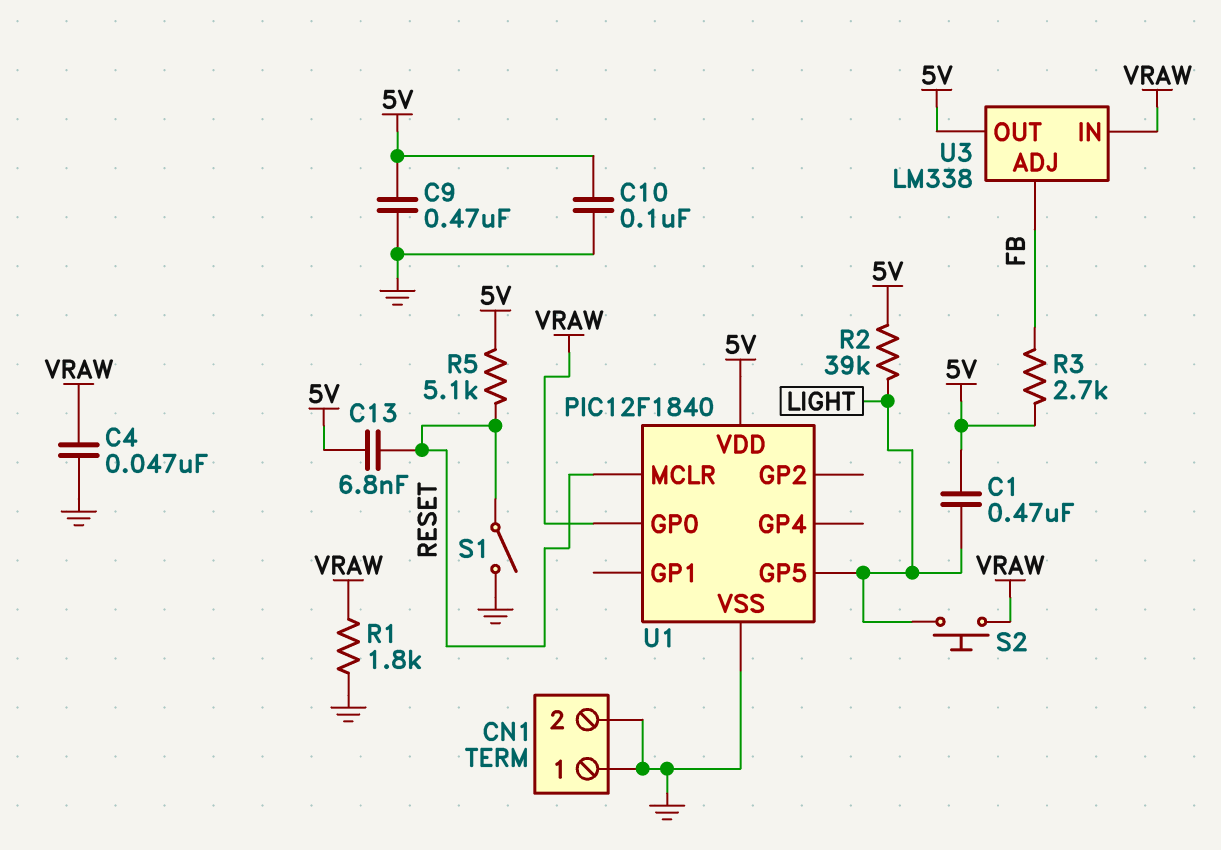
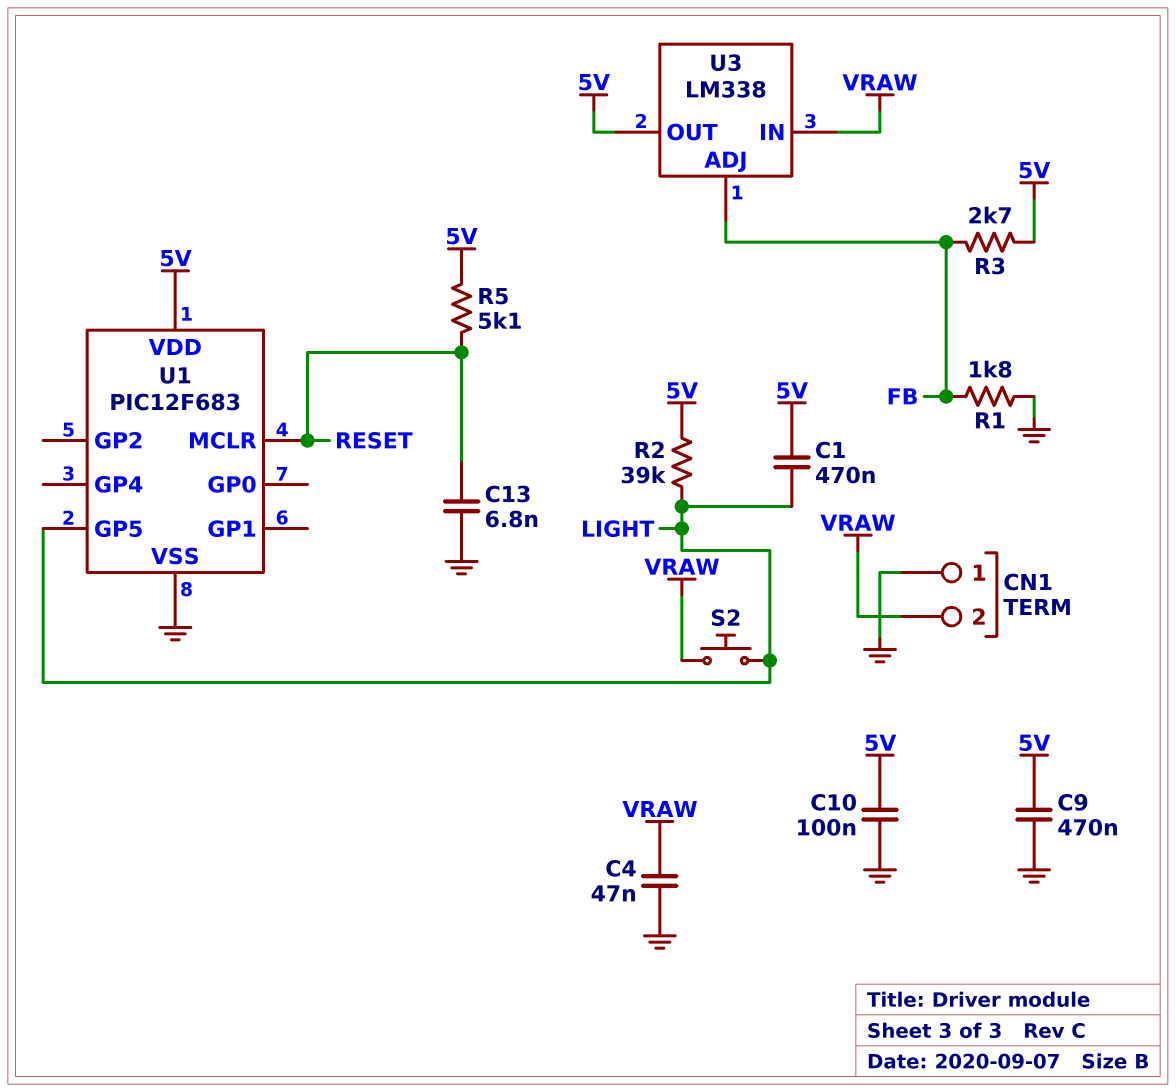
C13: 6.8nF (5V, RESET) -> 6.8nF (GND, RESET)
CN1 pin 2: GND -> VRAW
R1: 1.8k (GND, VRAW) -> 1.8k (FB, GND)
S1: switch (GND, RESET) -> none
U1: PIC12F1840 -> PIC12F683
U1 pin GP0: VRAW -> none

